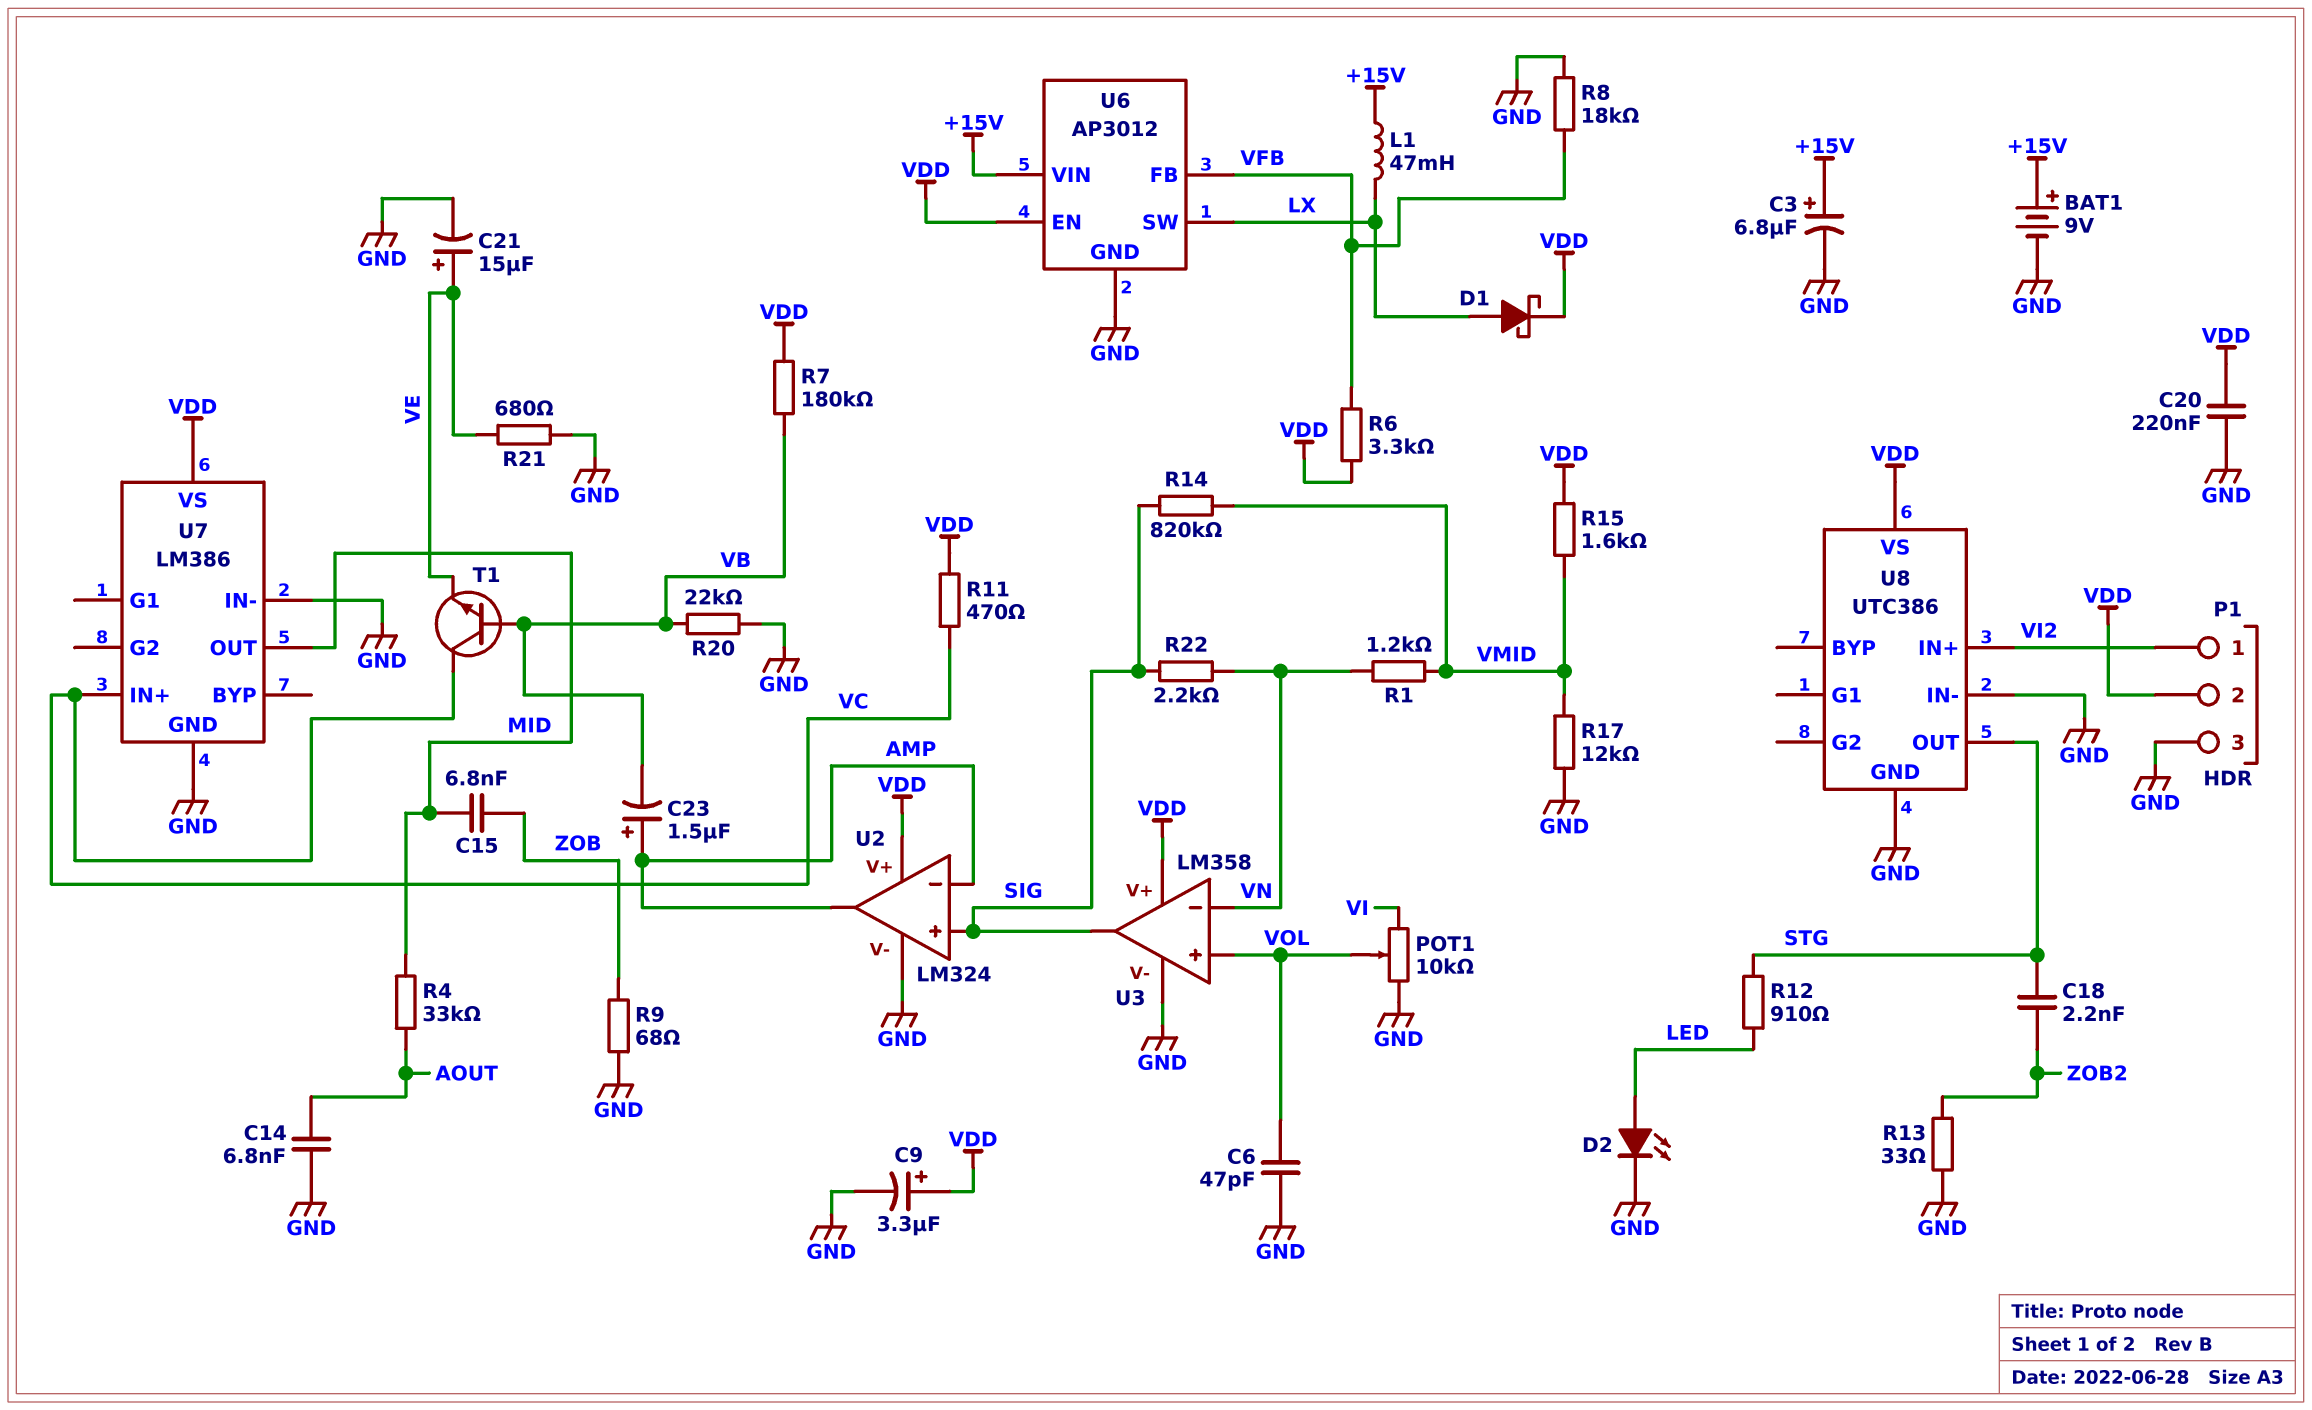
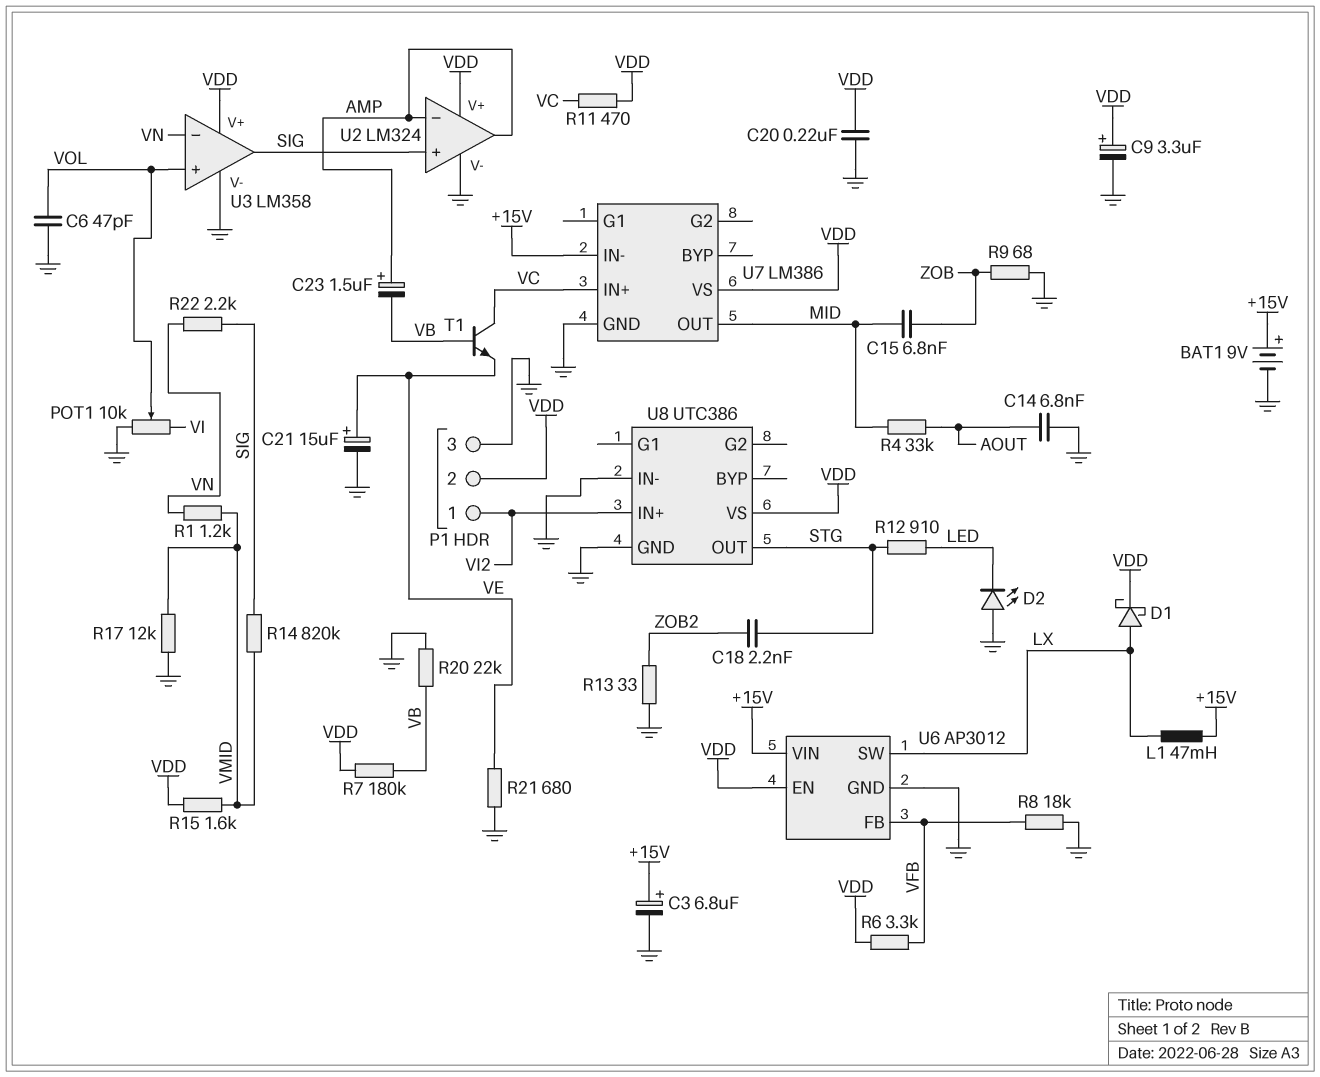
D2: LED (A LED, K GND) -> LED (A GND, K LED)
U7 pin IN-: GND -> +15V

